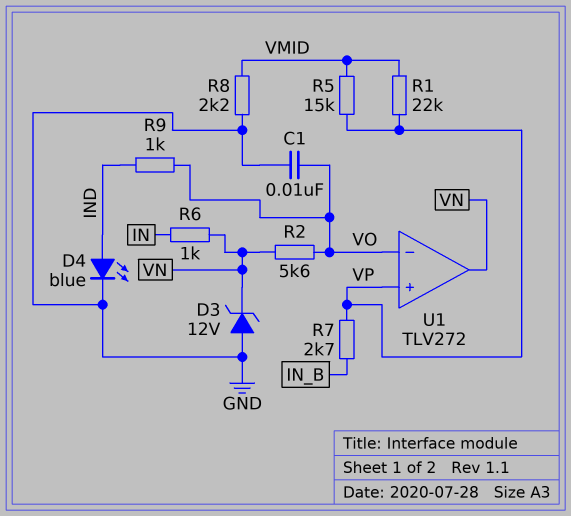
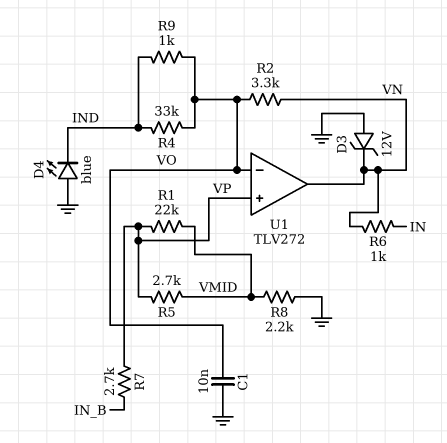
D4: LED blue (A IND, K GND) -> LED blue (A GND, K IND)
R2: 5.6k (VN, VO) -> 3.3k (VN, VO)
R4: none -> 33k (IND, VO)
R5: 15k (VMID, VP) -> 2.7k (VMID, VP)

